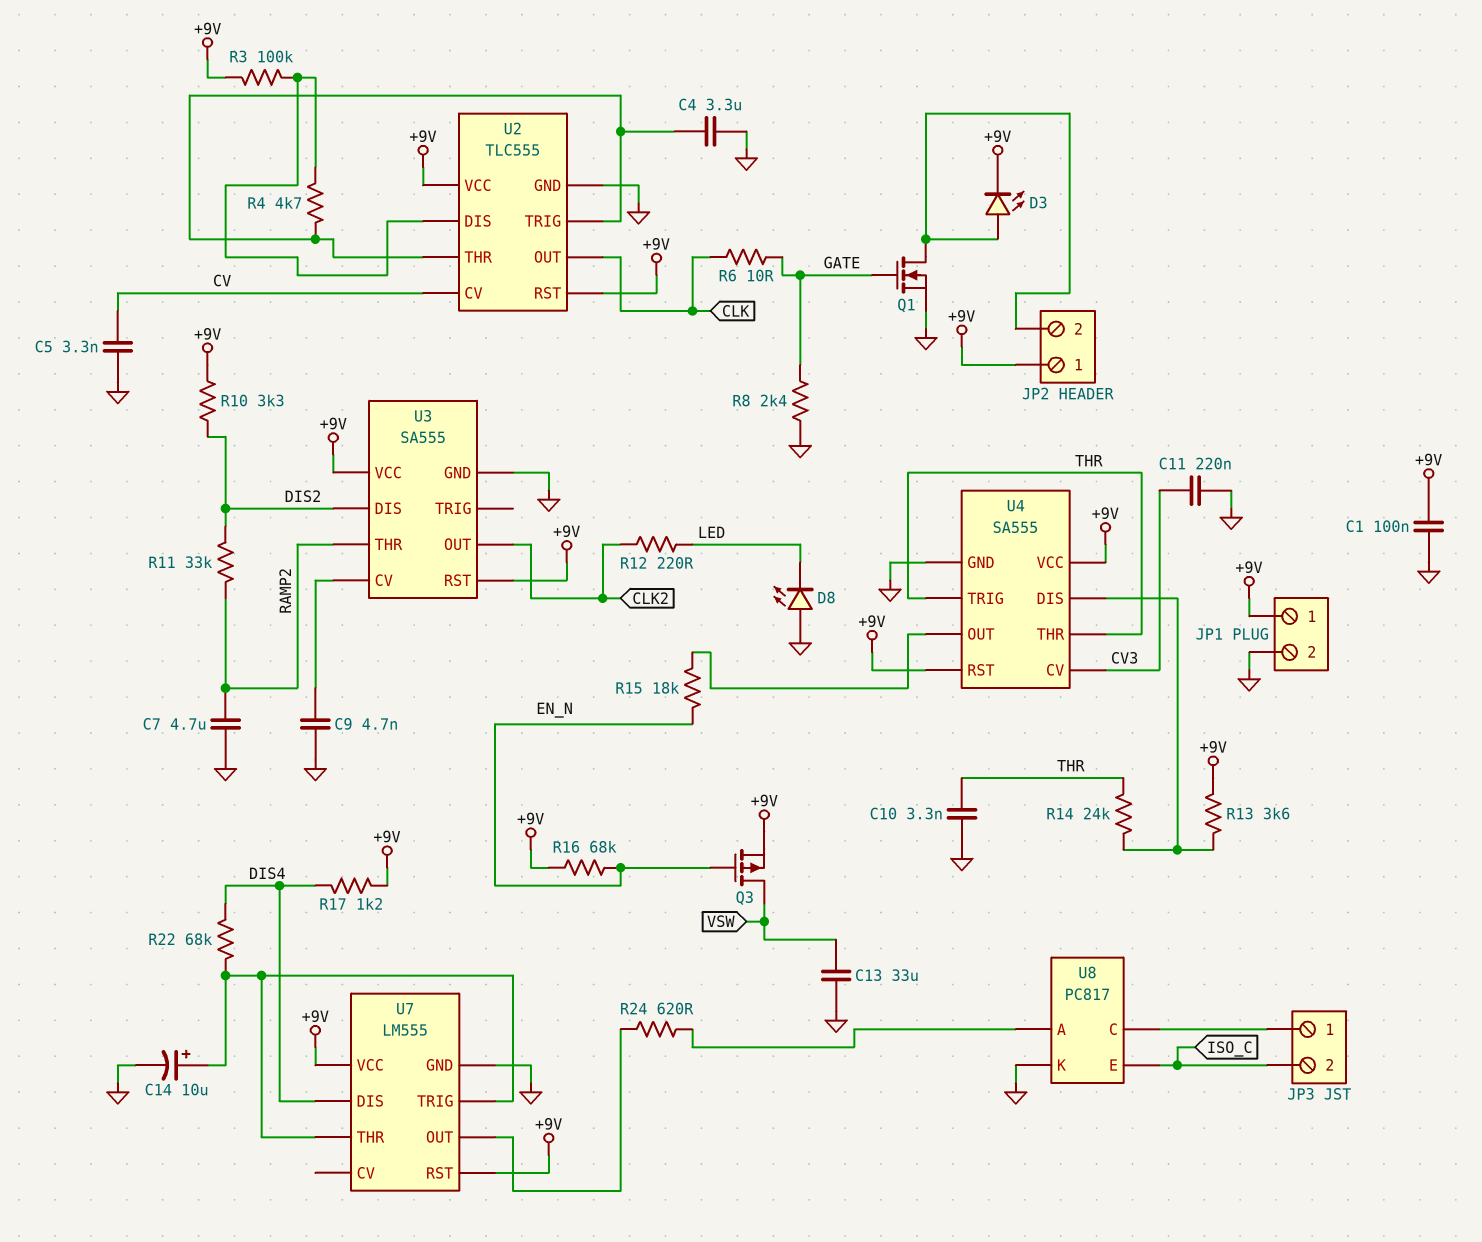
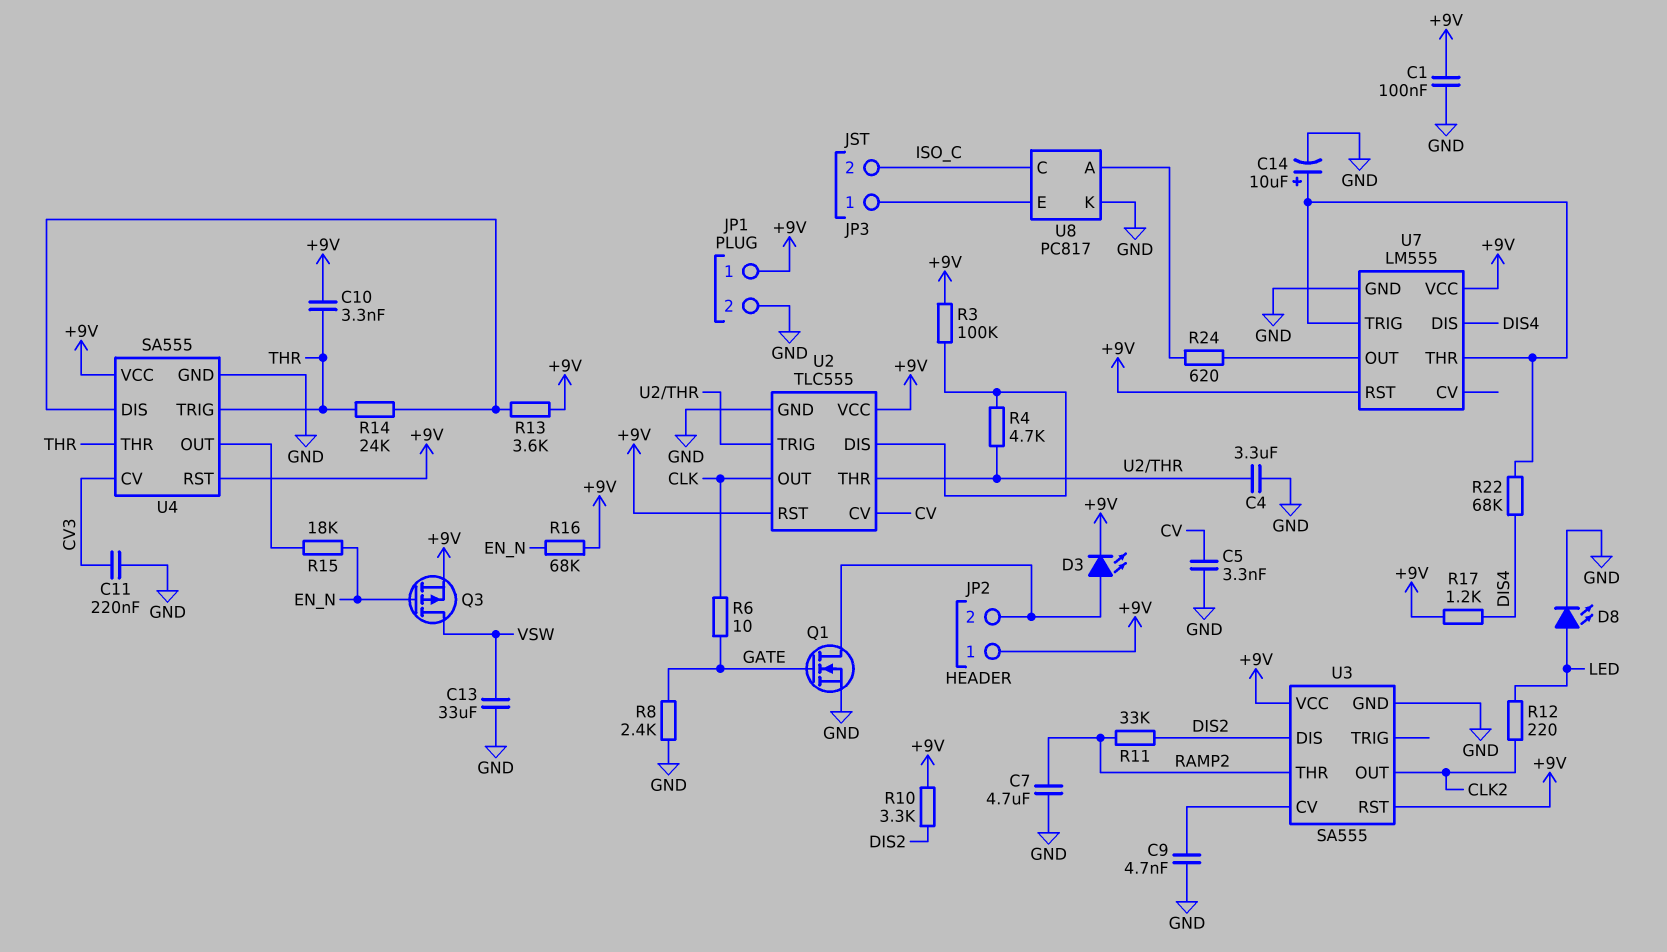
C10: 3.3nF (GND, THR) -> 3.3nF (+9V, THR)
D8: LED (A GND, K LED) -> LED (A LED, K GND)
U8 pin C: JP3/1 -> ISO_C
U8 pin E: ISO_C -> JP3/1

